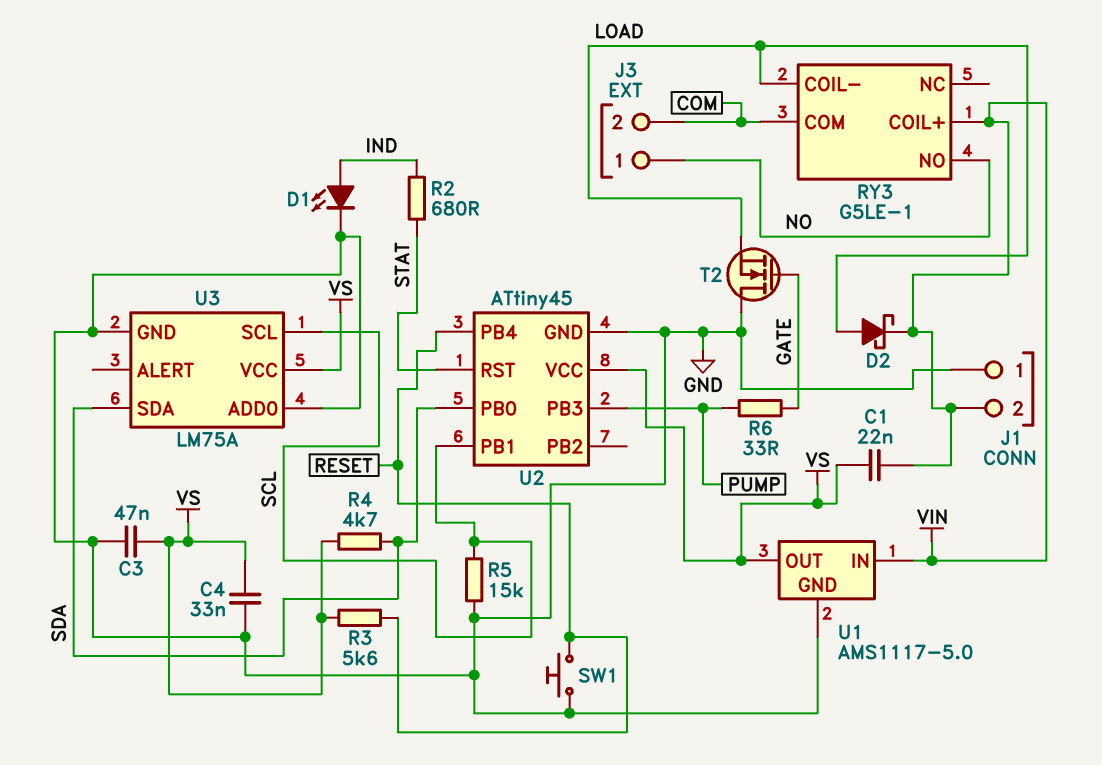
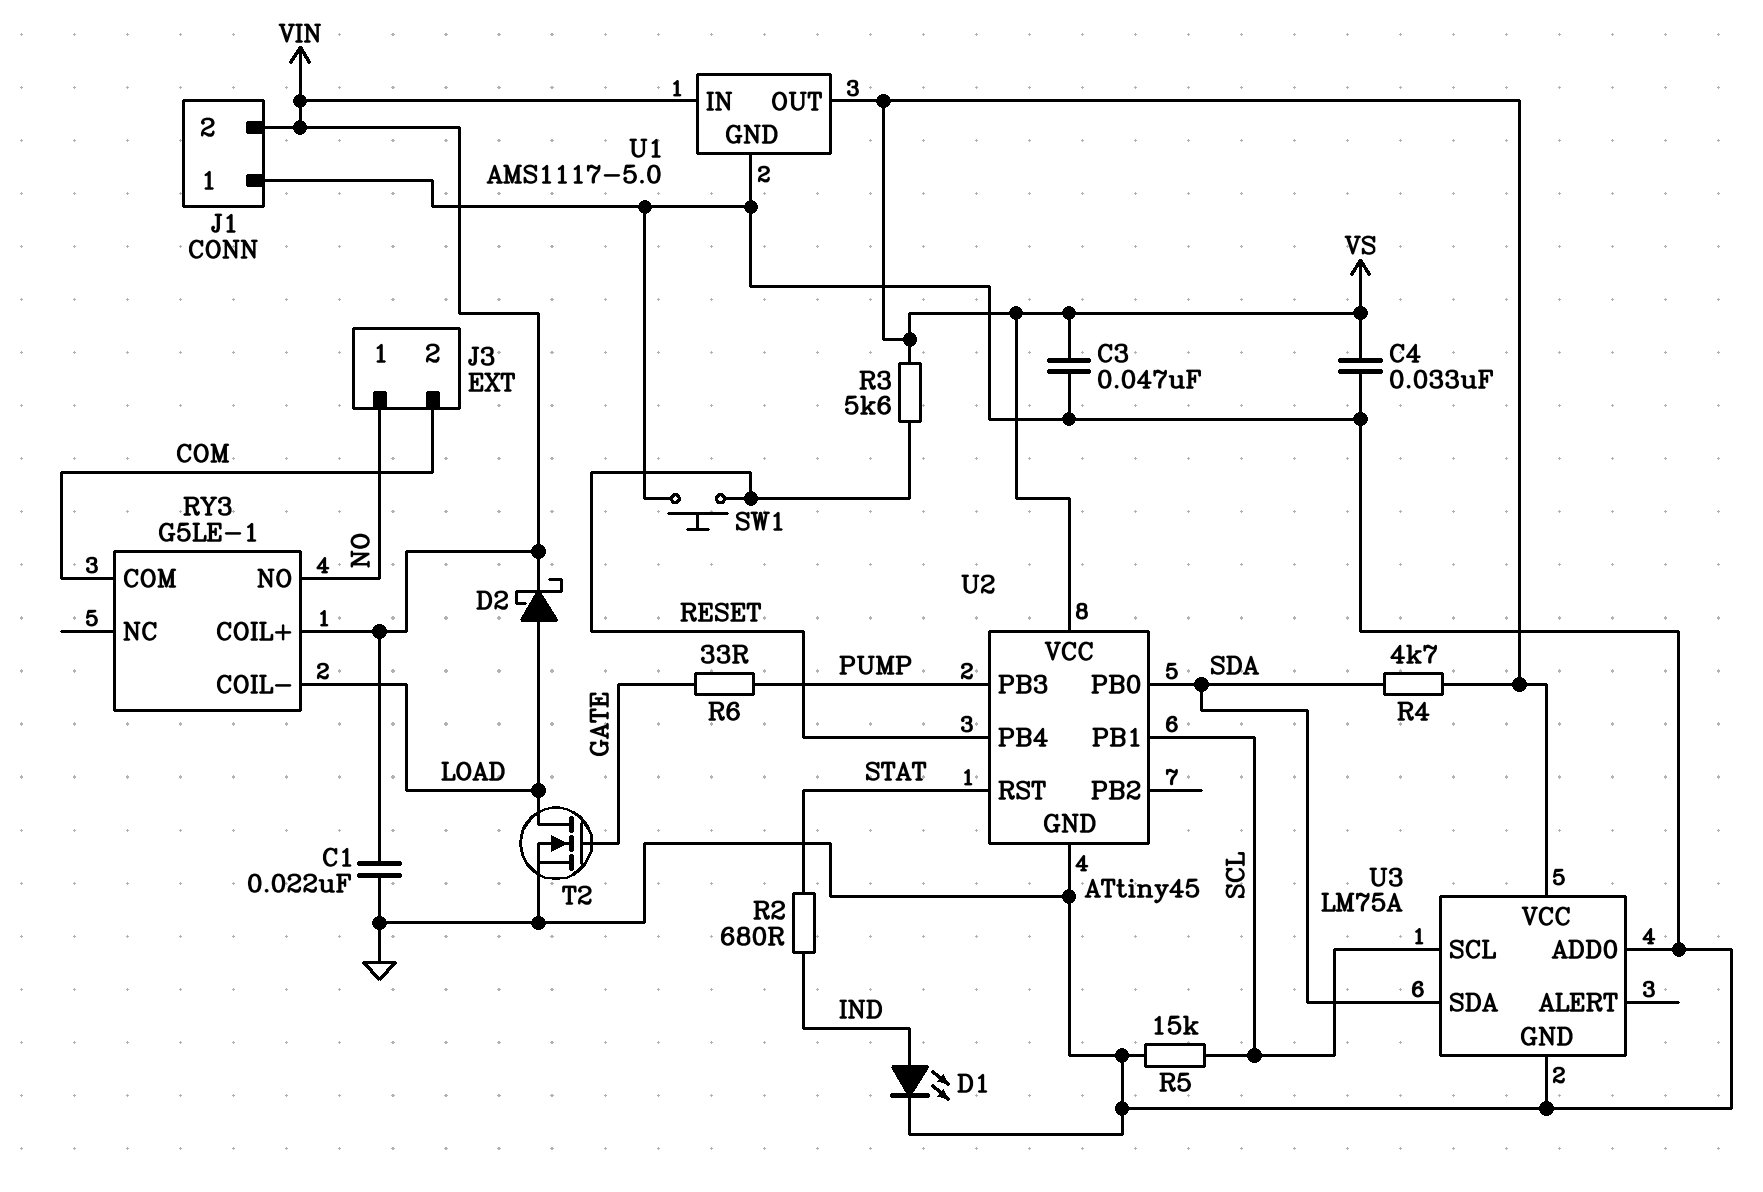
C1: 22nF (VIN, VS) -> 22nF (GND, VIN)
T2: NMOS (G GATE, D GND, S LOAD) -> NMOS (G GATE, D LOAD, S GND)

